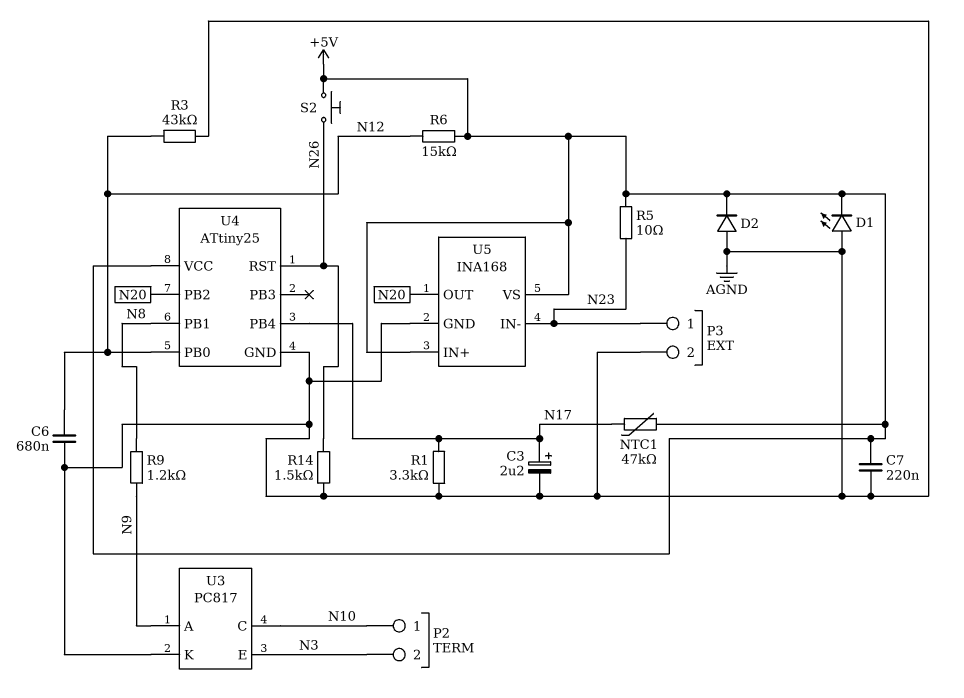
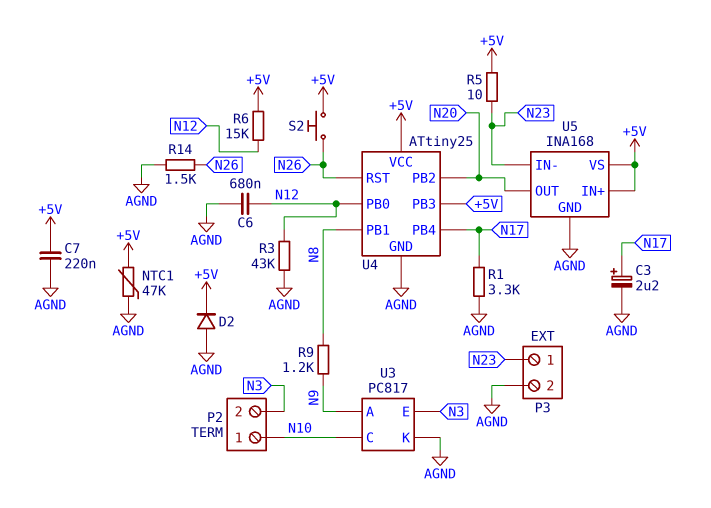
D1: LED (A AGND, K +5V) -> none
NTC1: 47k (+5V, N17) -> 47k (+5V, AGND)
U4 pin PB3: none -> +5V

